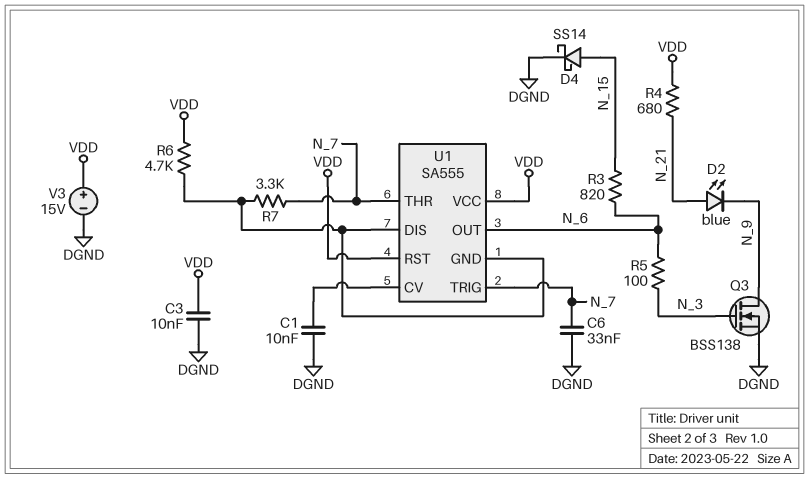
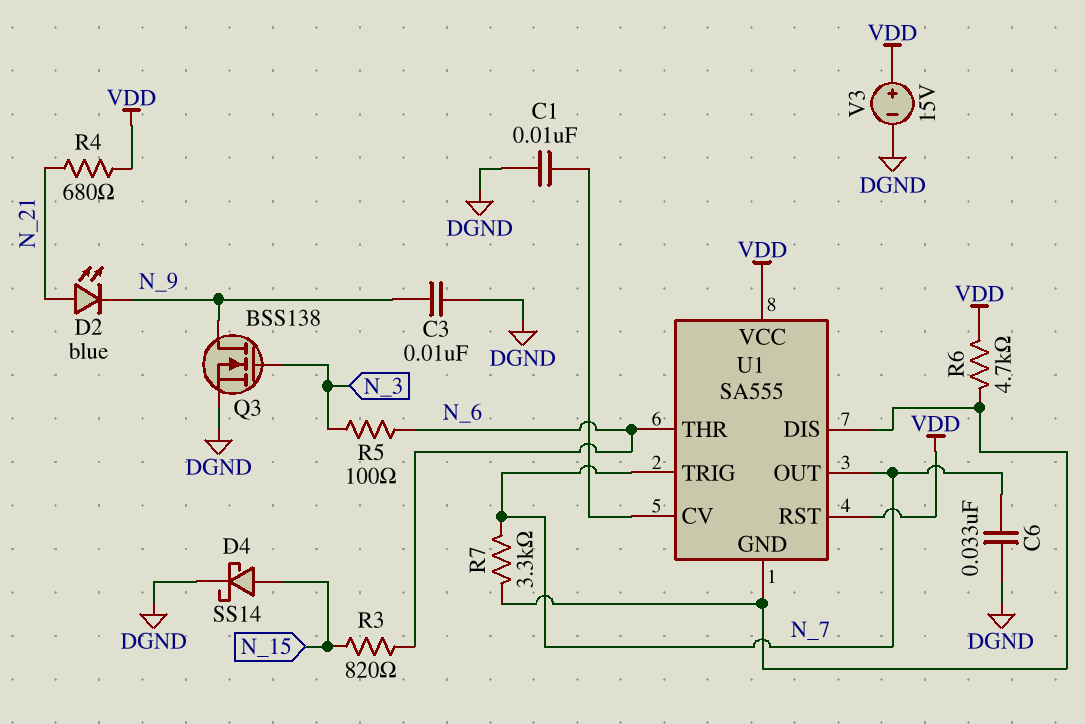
C3: 10nF (DGND, VDD) -> 10nF (DGND, N_9)
U1 pin OUT: N_6 -> N_7
U1 pin THR: N_7 -> N_6

